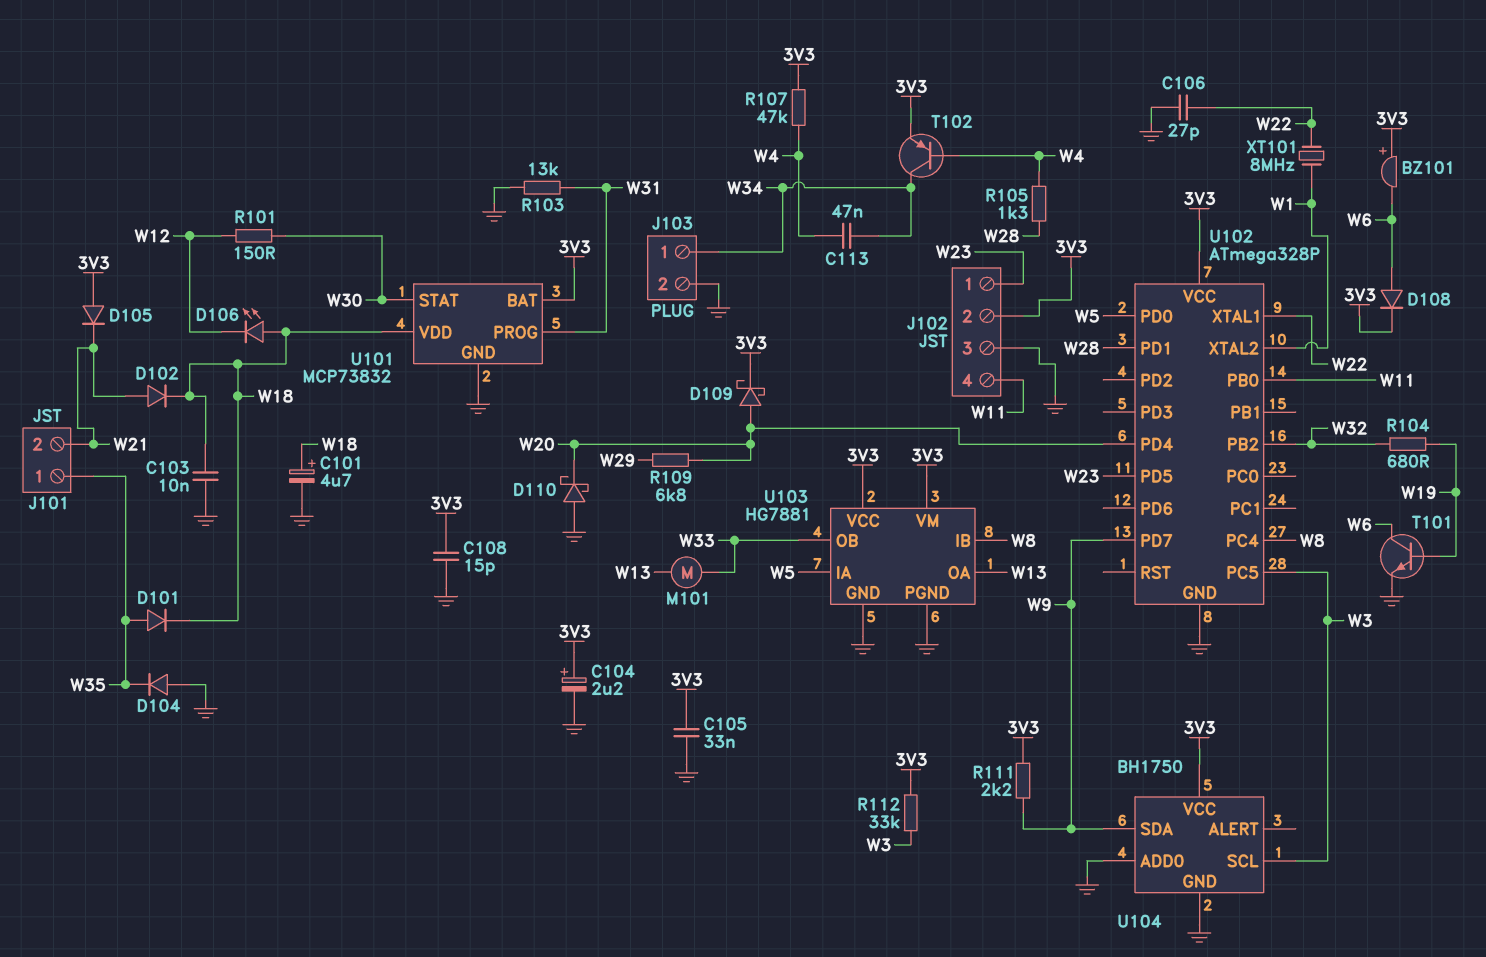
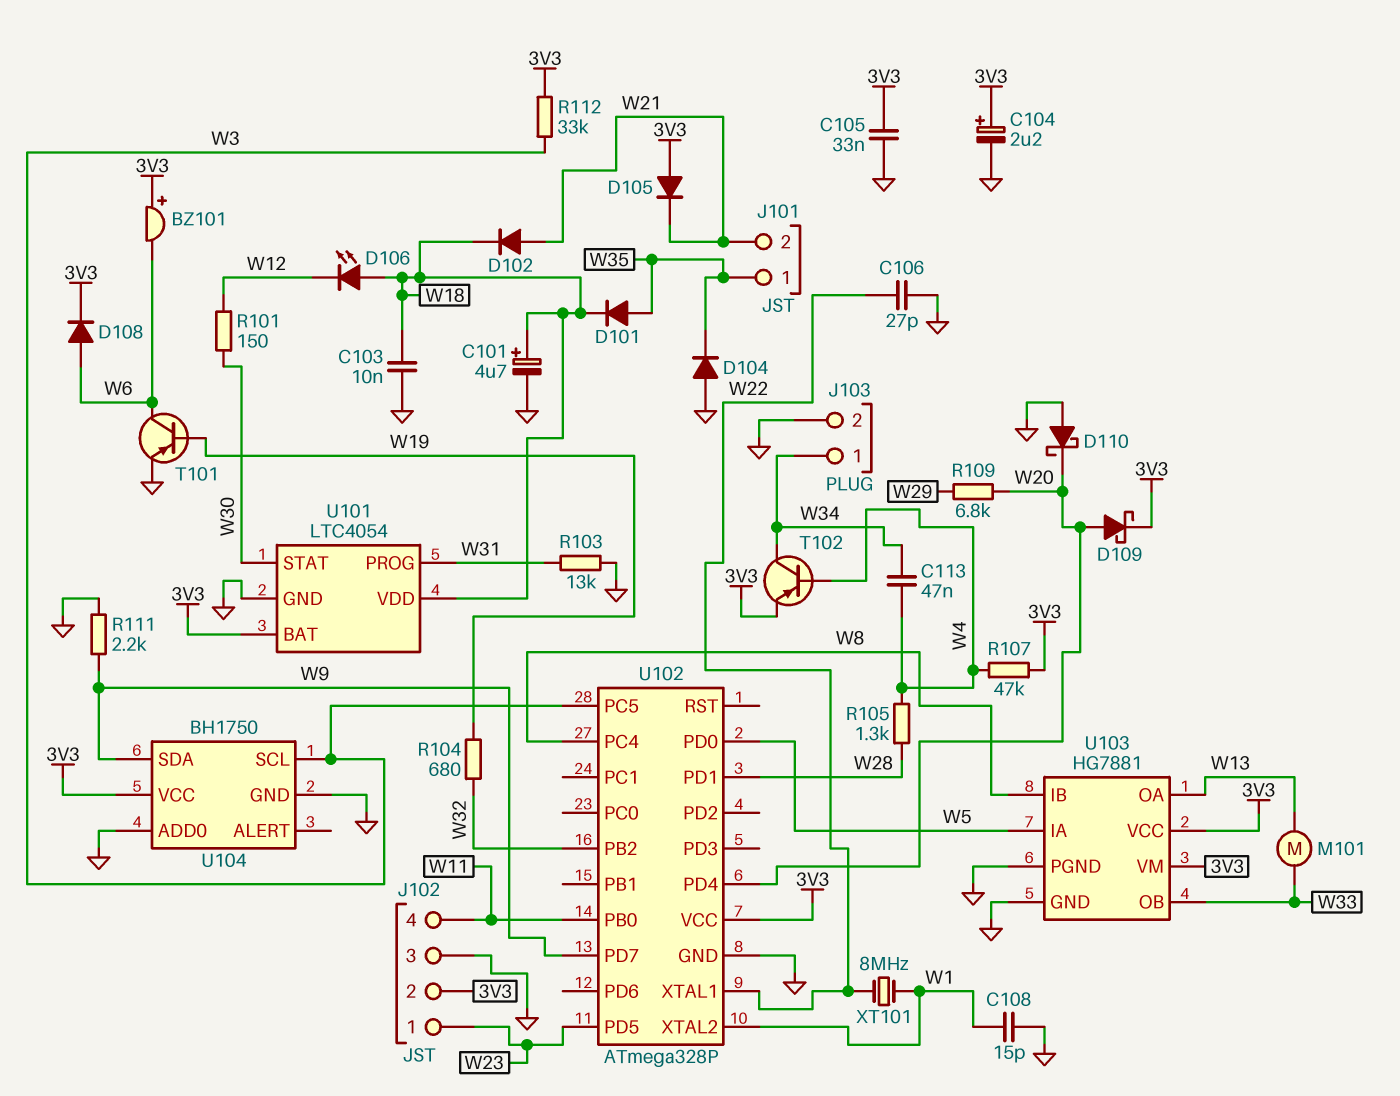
C108: 15pF (3V3, GND) -> 15pF (GND, W1)
R111: 2.2k (3V3, W9) -> 2.2k (GND, W9)
T101: NPN (B W19, C W6, E GND) -> PNP (B W19, C W6, E GND)
U101: MCP73832 -> LTC4054

